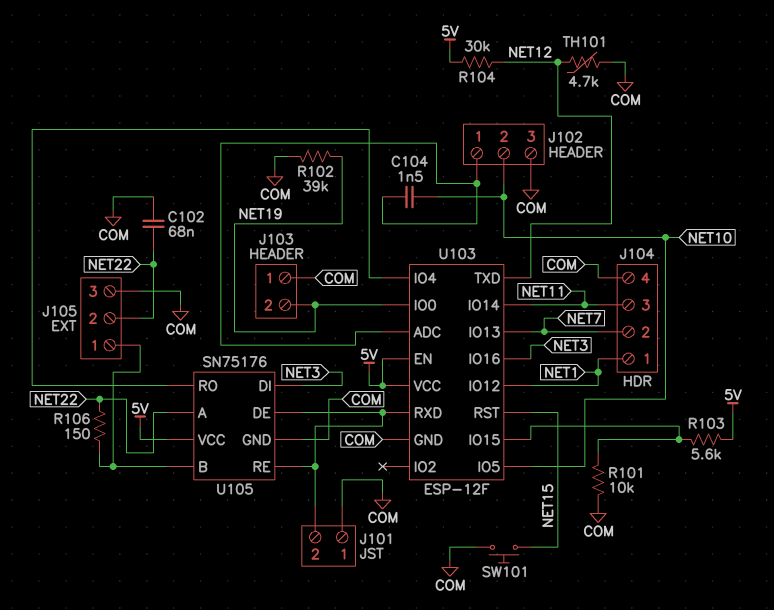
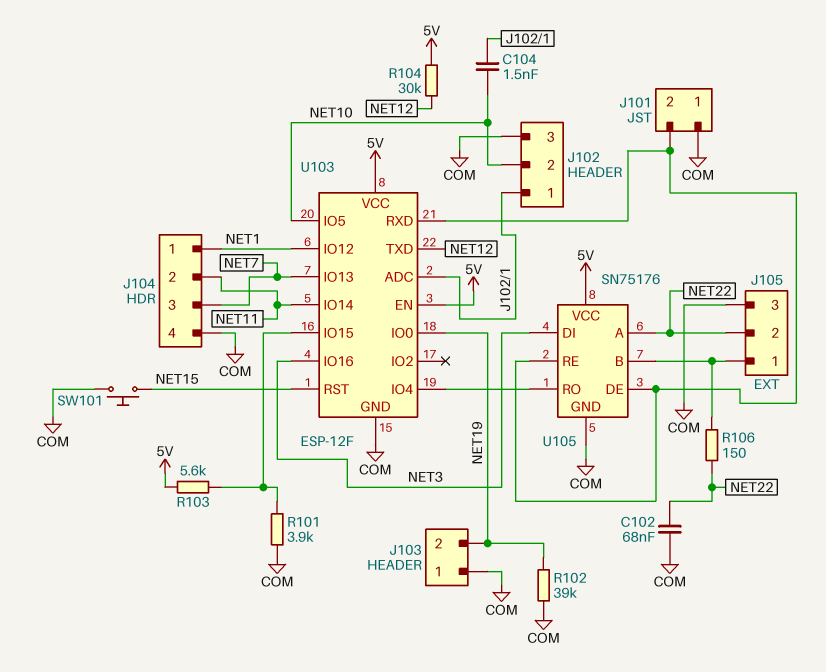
J104 pin 2: NET7 -> NET11
J104 pin 3: NET11 -> NET7
R101: 10k (COM, U103/IO15) -> 3.9k (COM, U103/IO15)
TH101: 4.7k (COM, NET12) -> none

